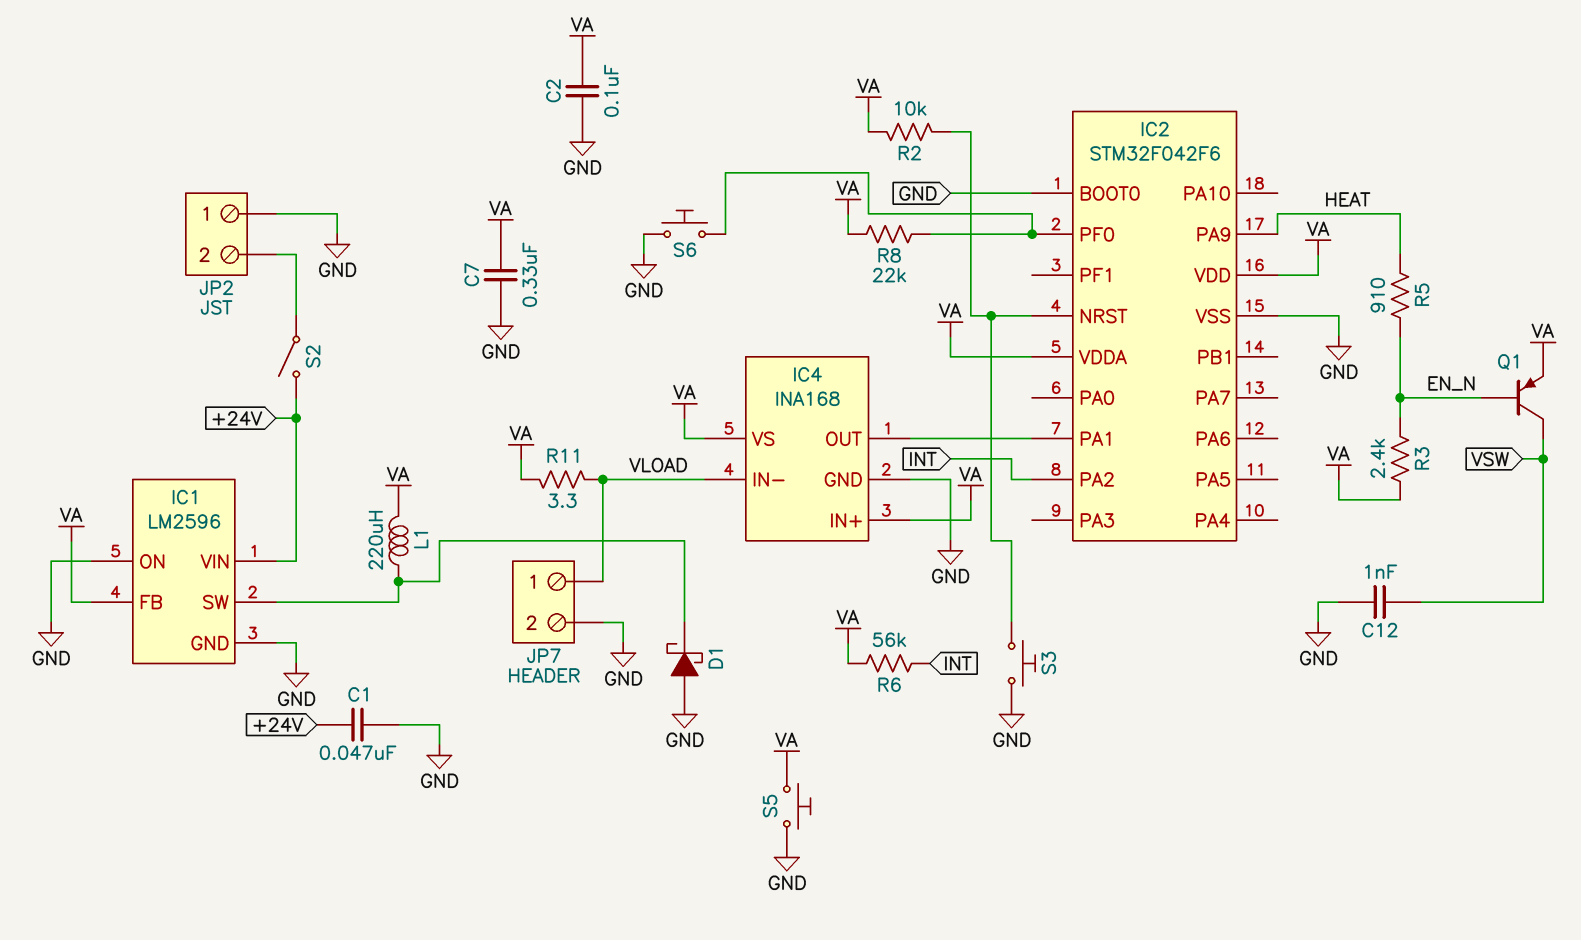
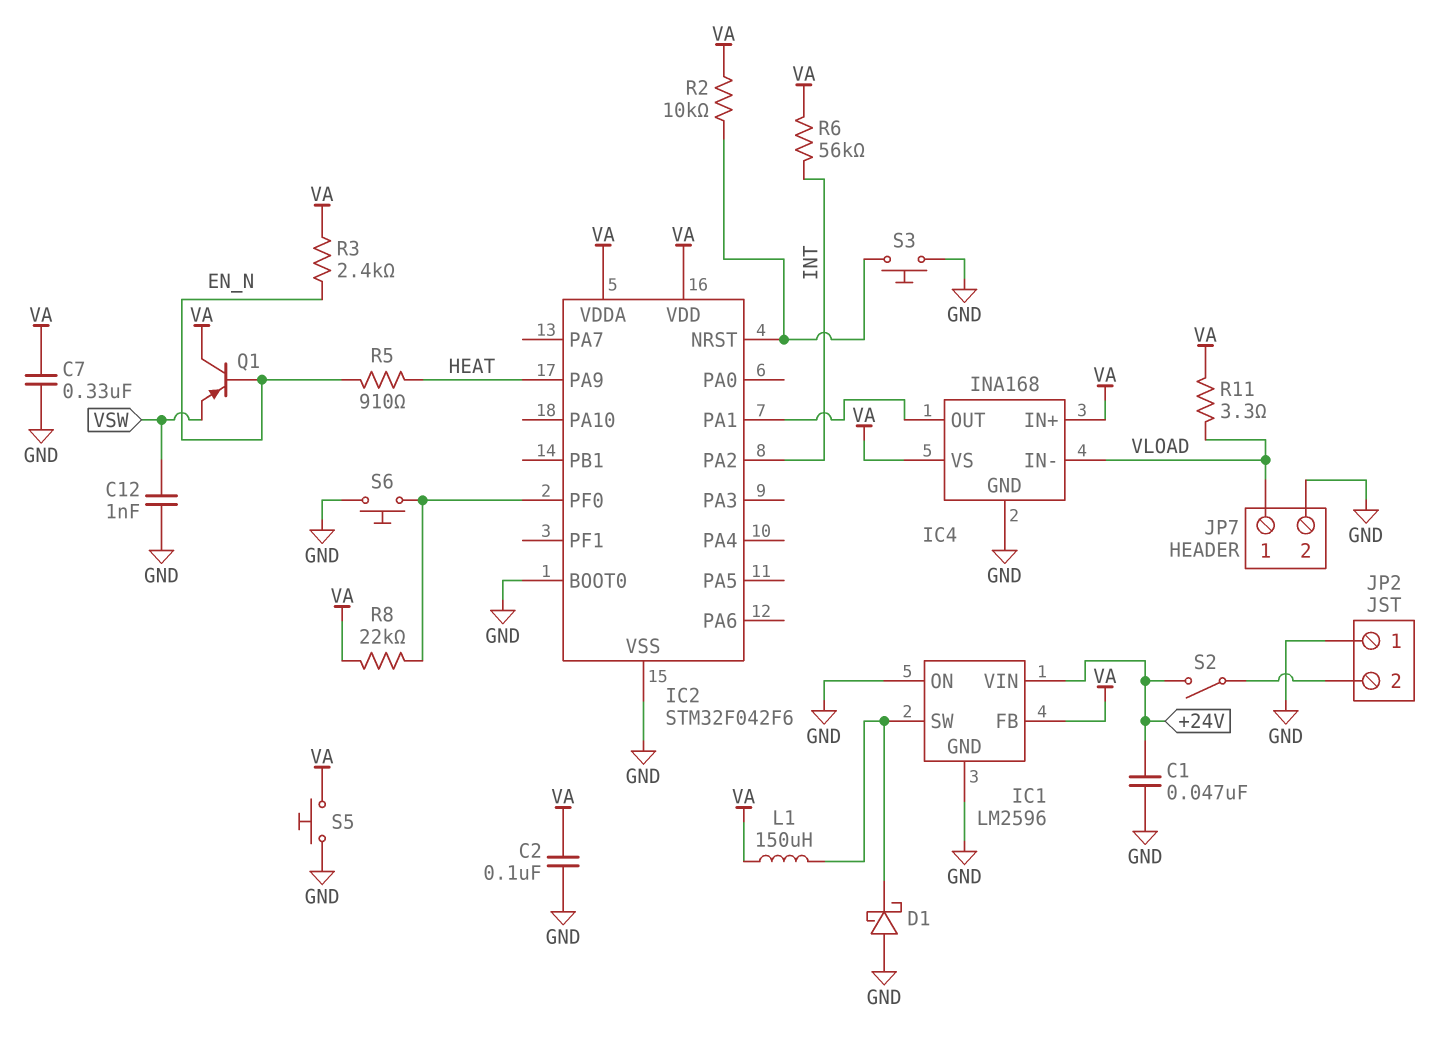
L1: 220uH (IC1/SW, VA) -> 150uH (IC1/SW, VA)
Q1: PNP (B EN_N, C VSW, E VA) -> PNP (B EN_N, C VA, E VSW)

